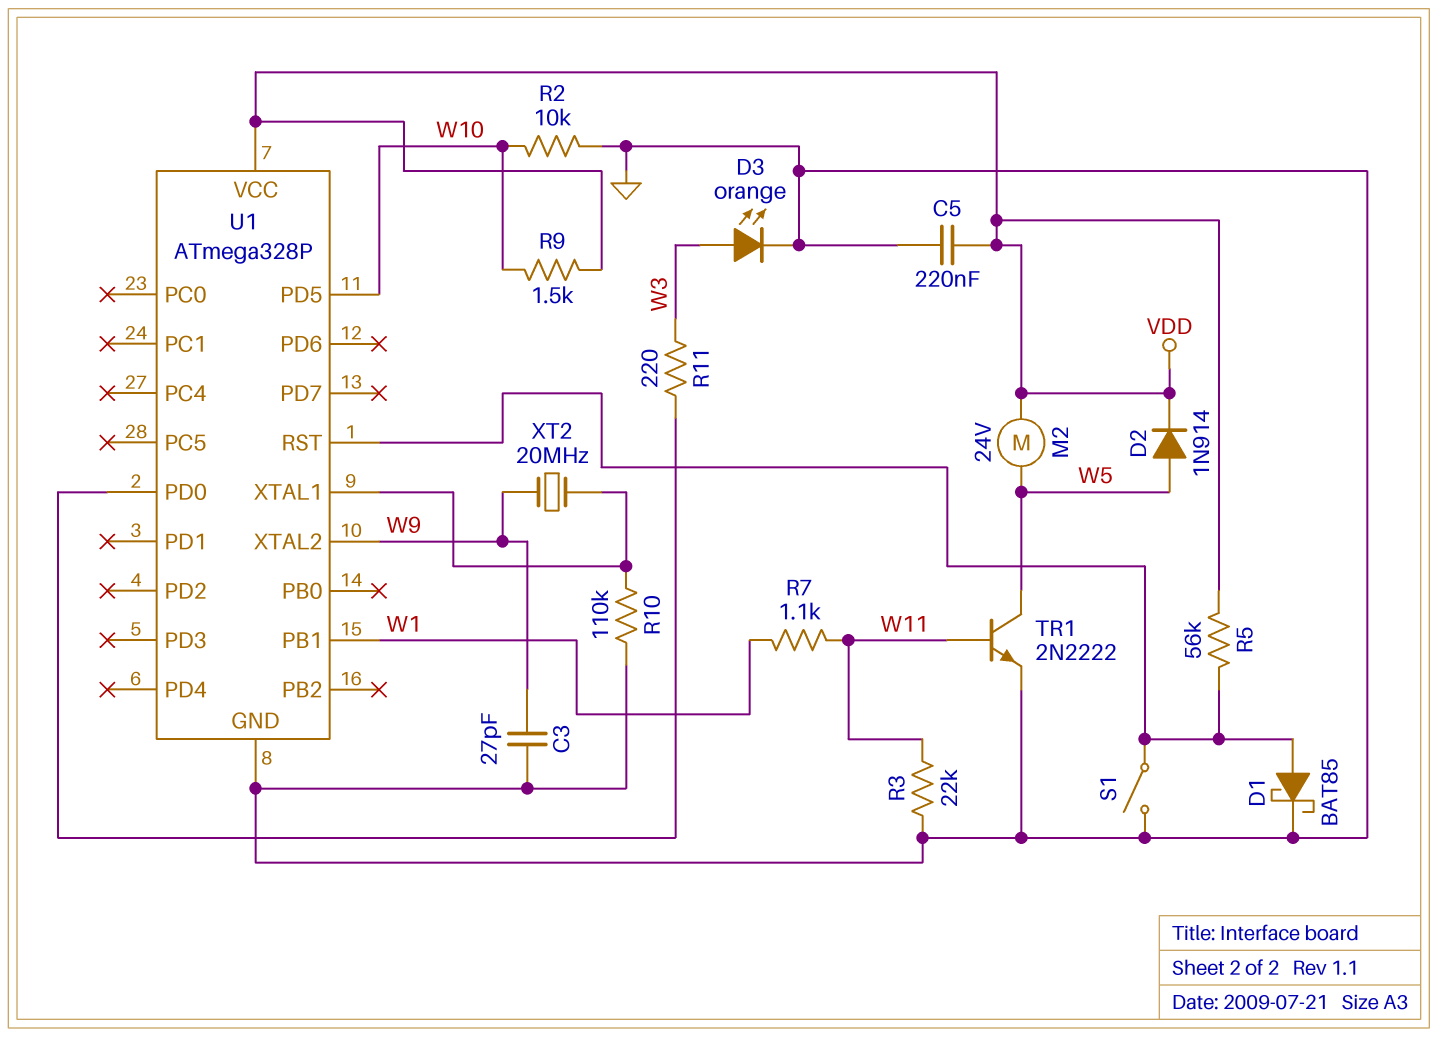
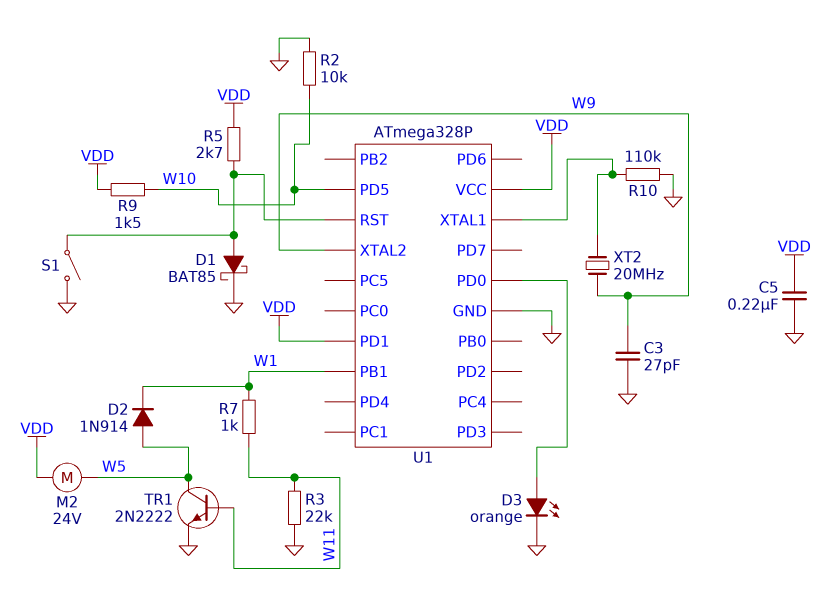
D2: diode 1N914 (A W5, K VDD) -> diode 1N914 (A W5, K W1)
D3: LED orange (A W3, K GND) -> LED orange (A U1/PD0, K GND)
R5: 56k (U1/RST, VDD) -> 2.7k (U1/RST, VDD)
R7: 1.1k (W1, W11) -> 1k (W1, W11)
R11: 220 (U1/PD0, W3) -> none
U1 pin PD1: none -> VDD

